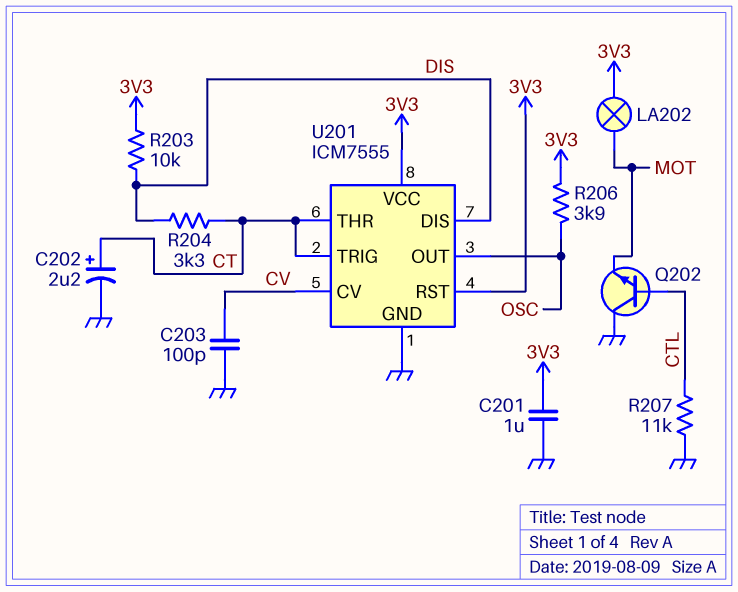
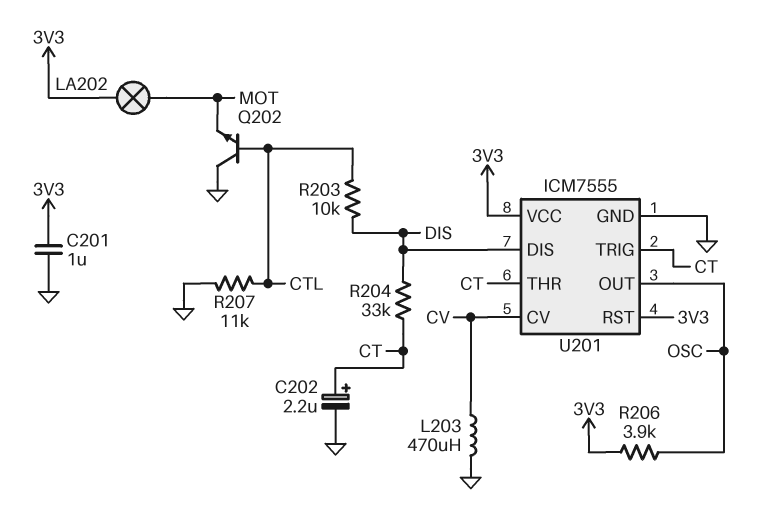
C203: 100pF (CV, GND) -> none
L203: none -> 470uH (CV, GND)
R203: 10k (3V3, DIS) -> 10k (CTL, DIS)
R204: 3.3k (CT, DIS) -> 33k (CT, DIS)

